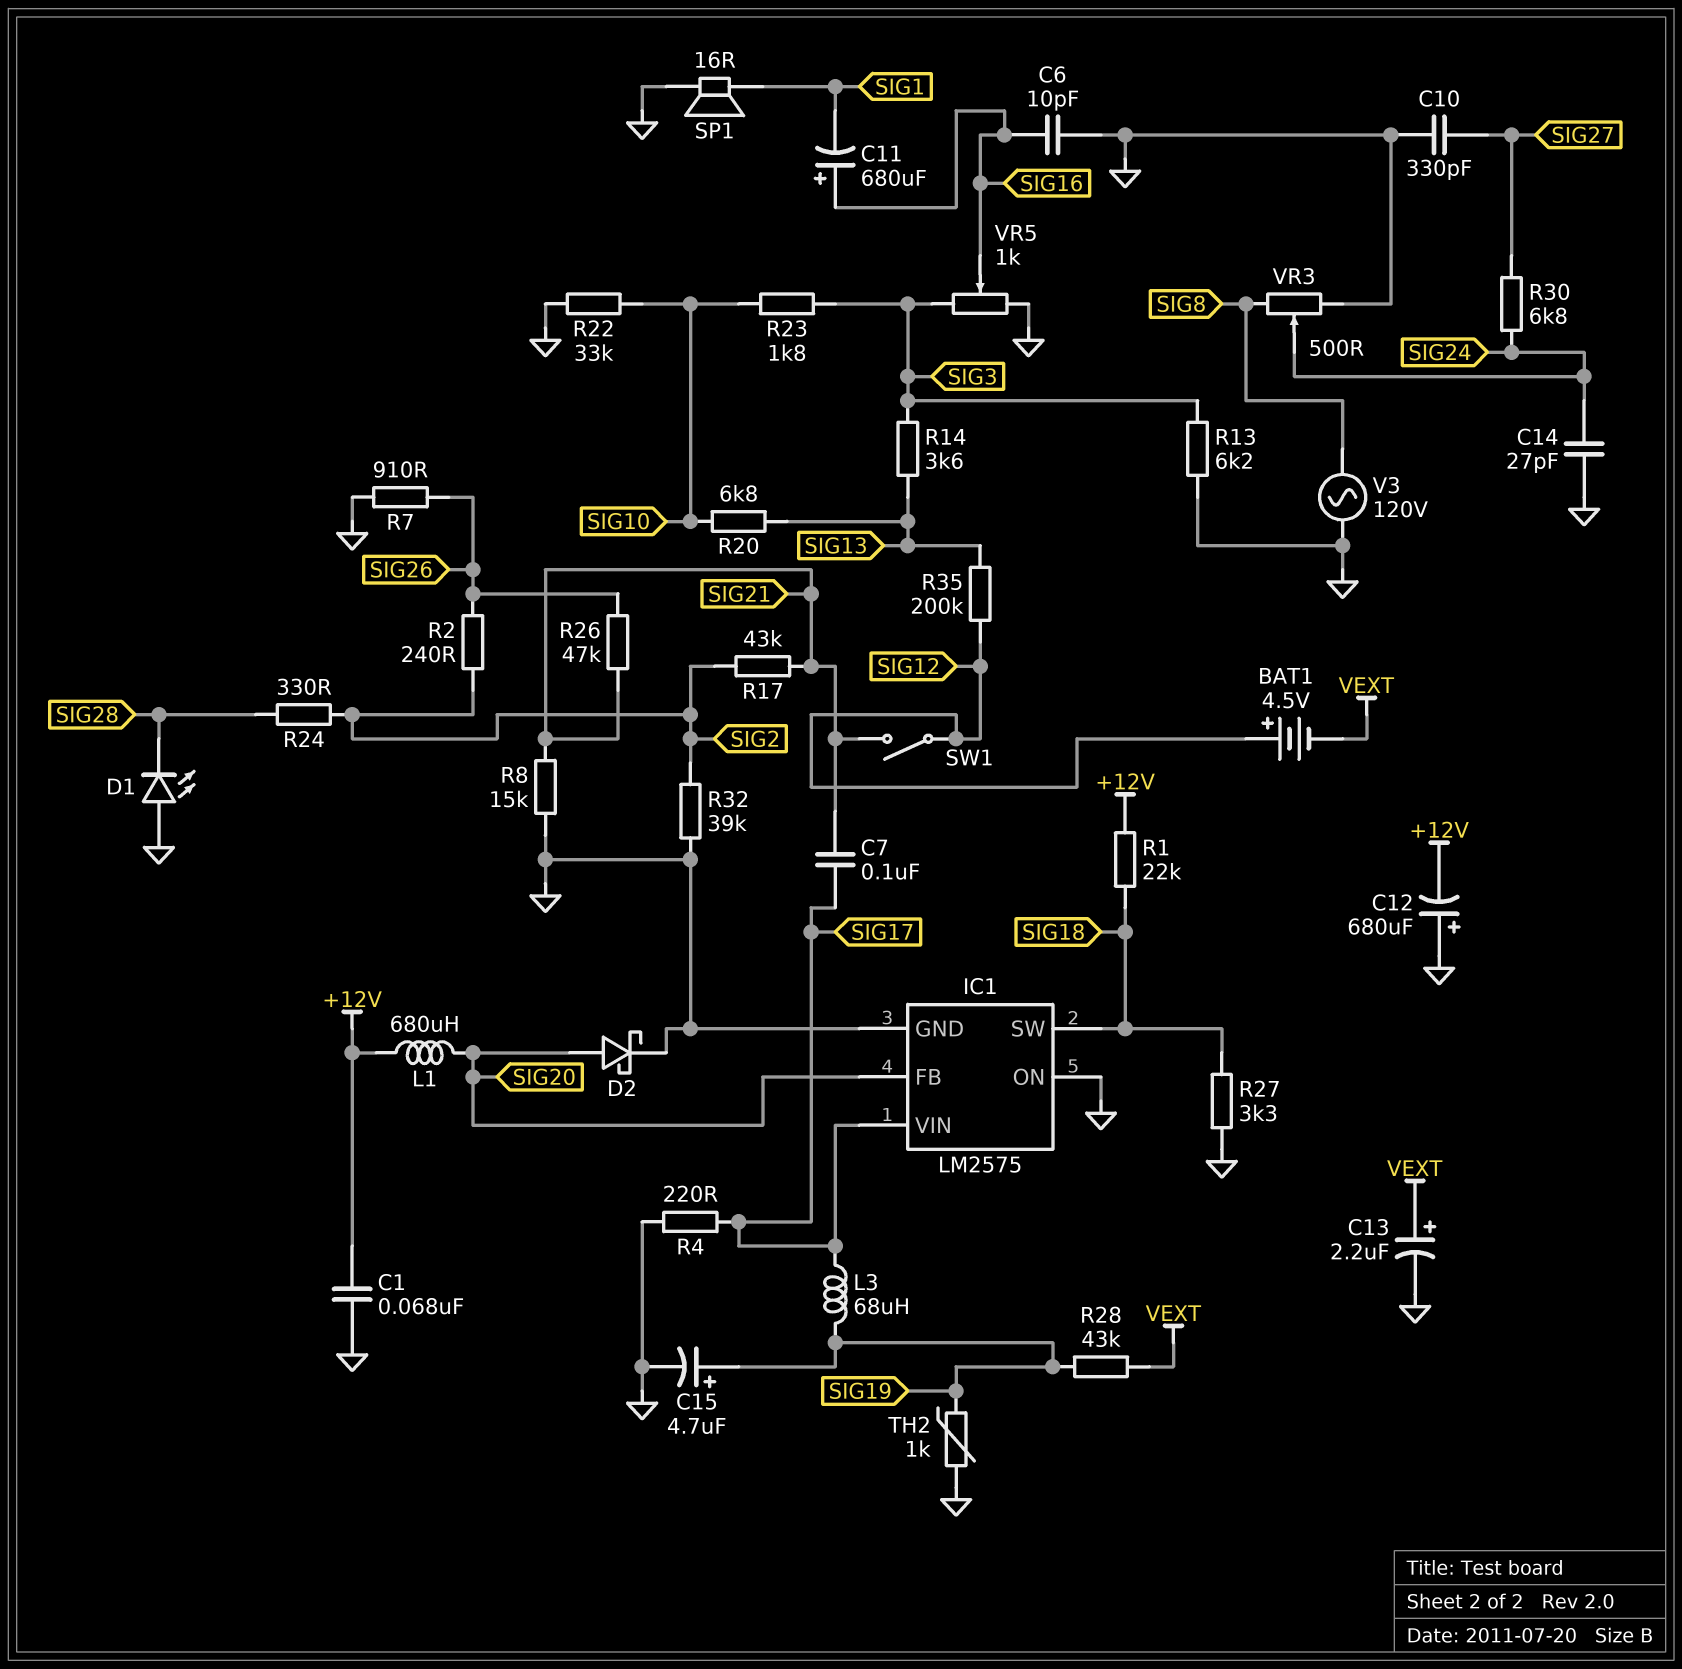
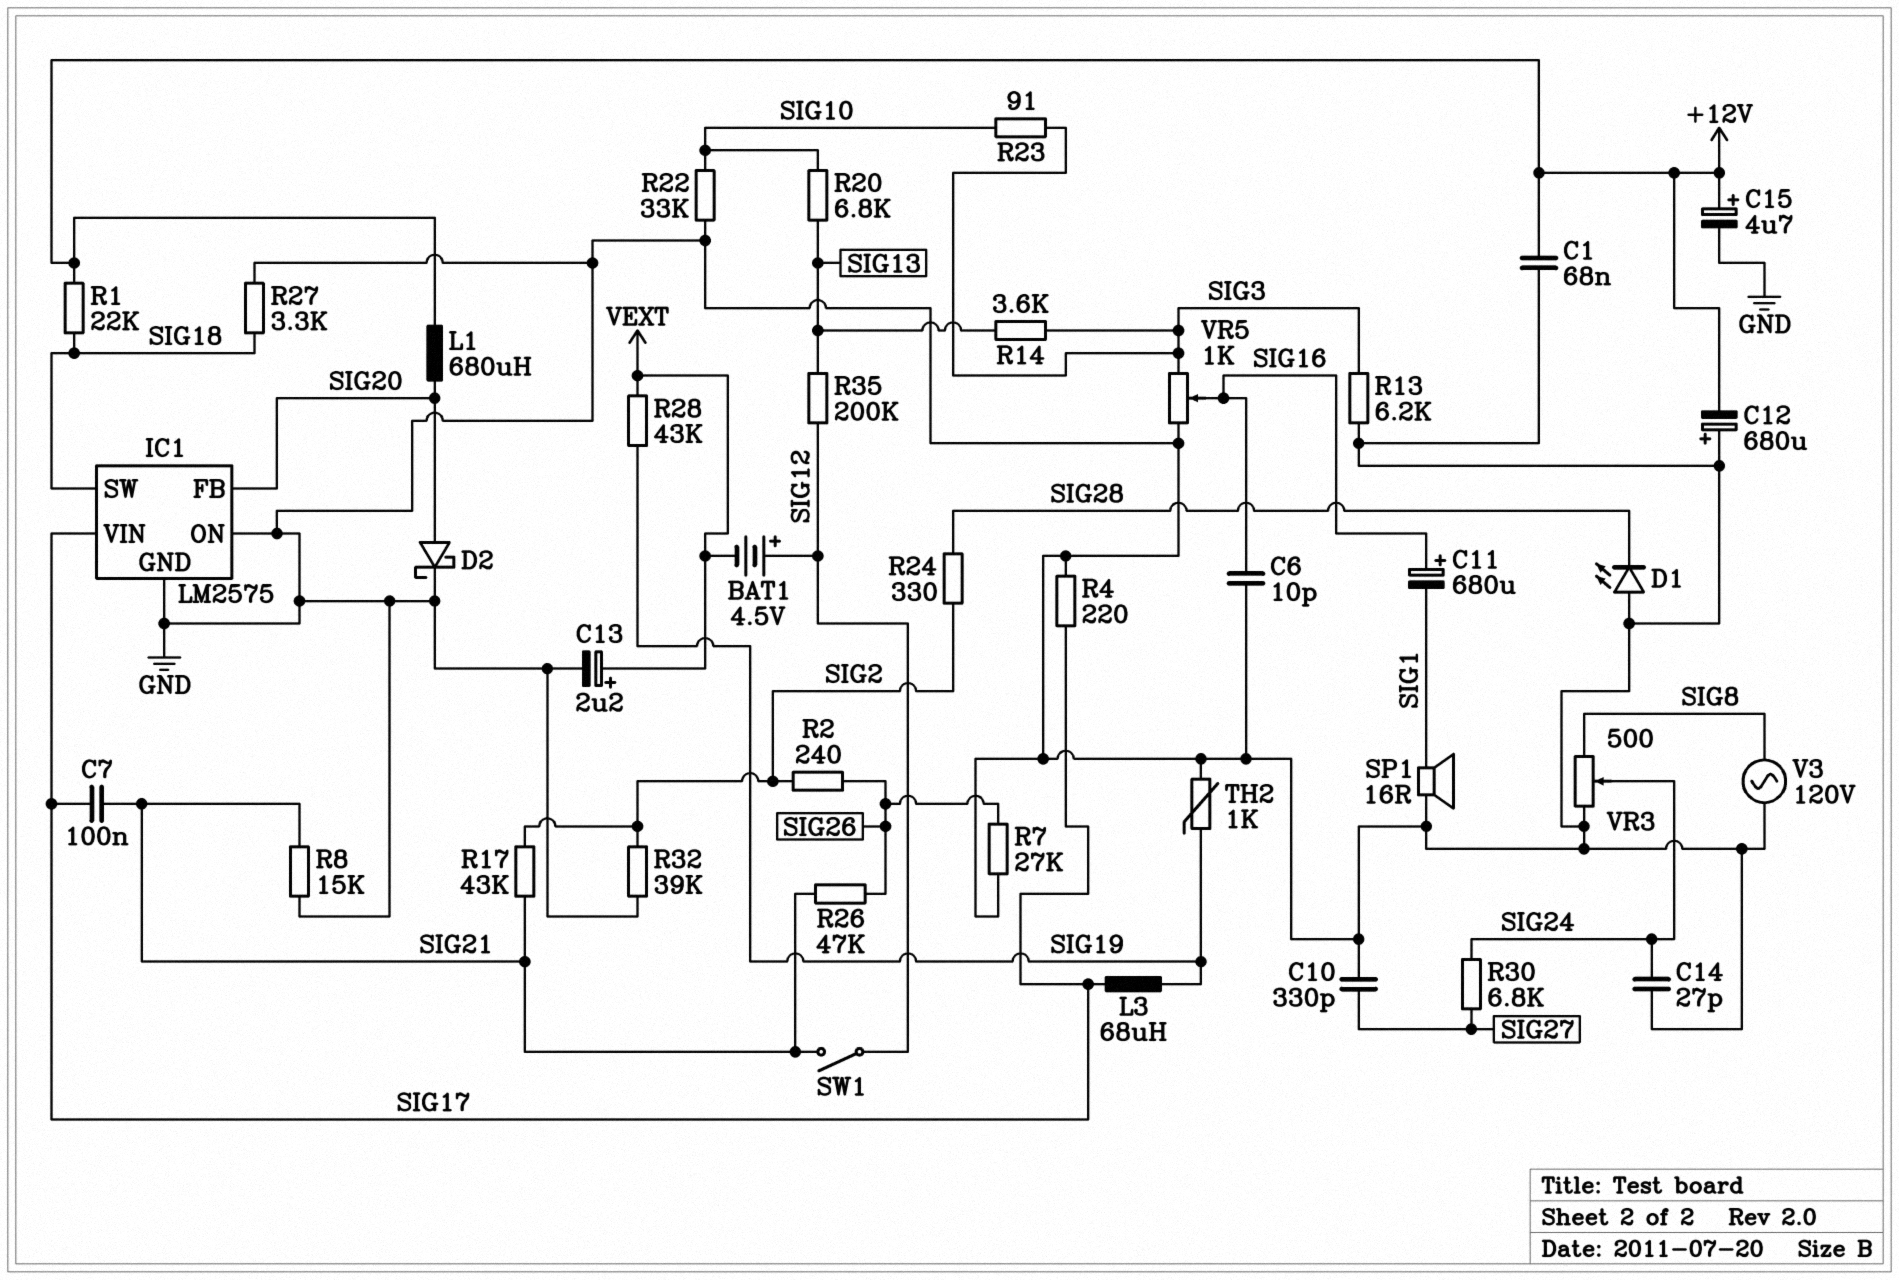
C15: 4.7uF (plus SIG19, minus GND) -> 4.7uF (plus +12V, minus GND)
R7: 910 (GND, SIG26) -> 27k (GND, SIG26)
R23: 1.8k (SIG3, SIG10) -> 91 (SIG3, SIG10)

